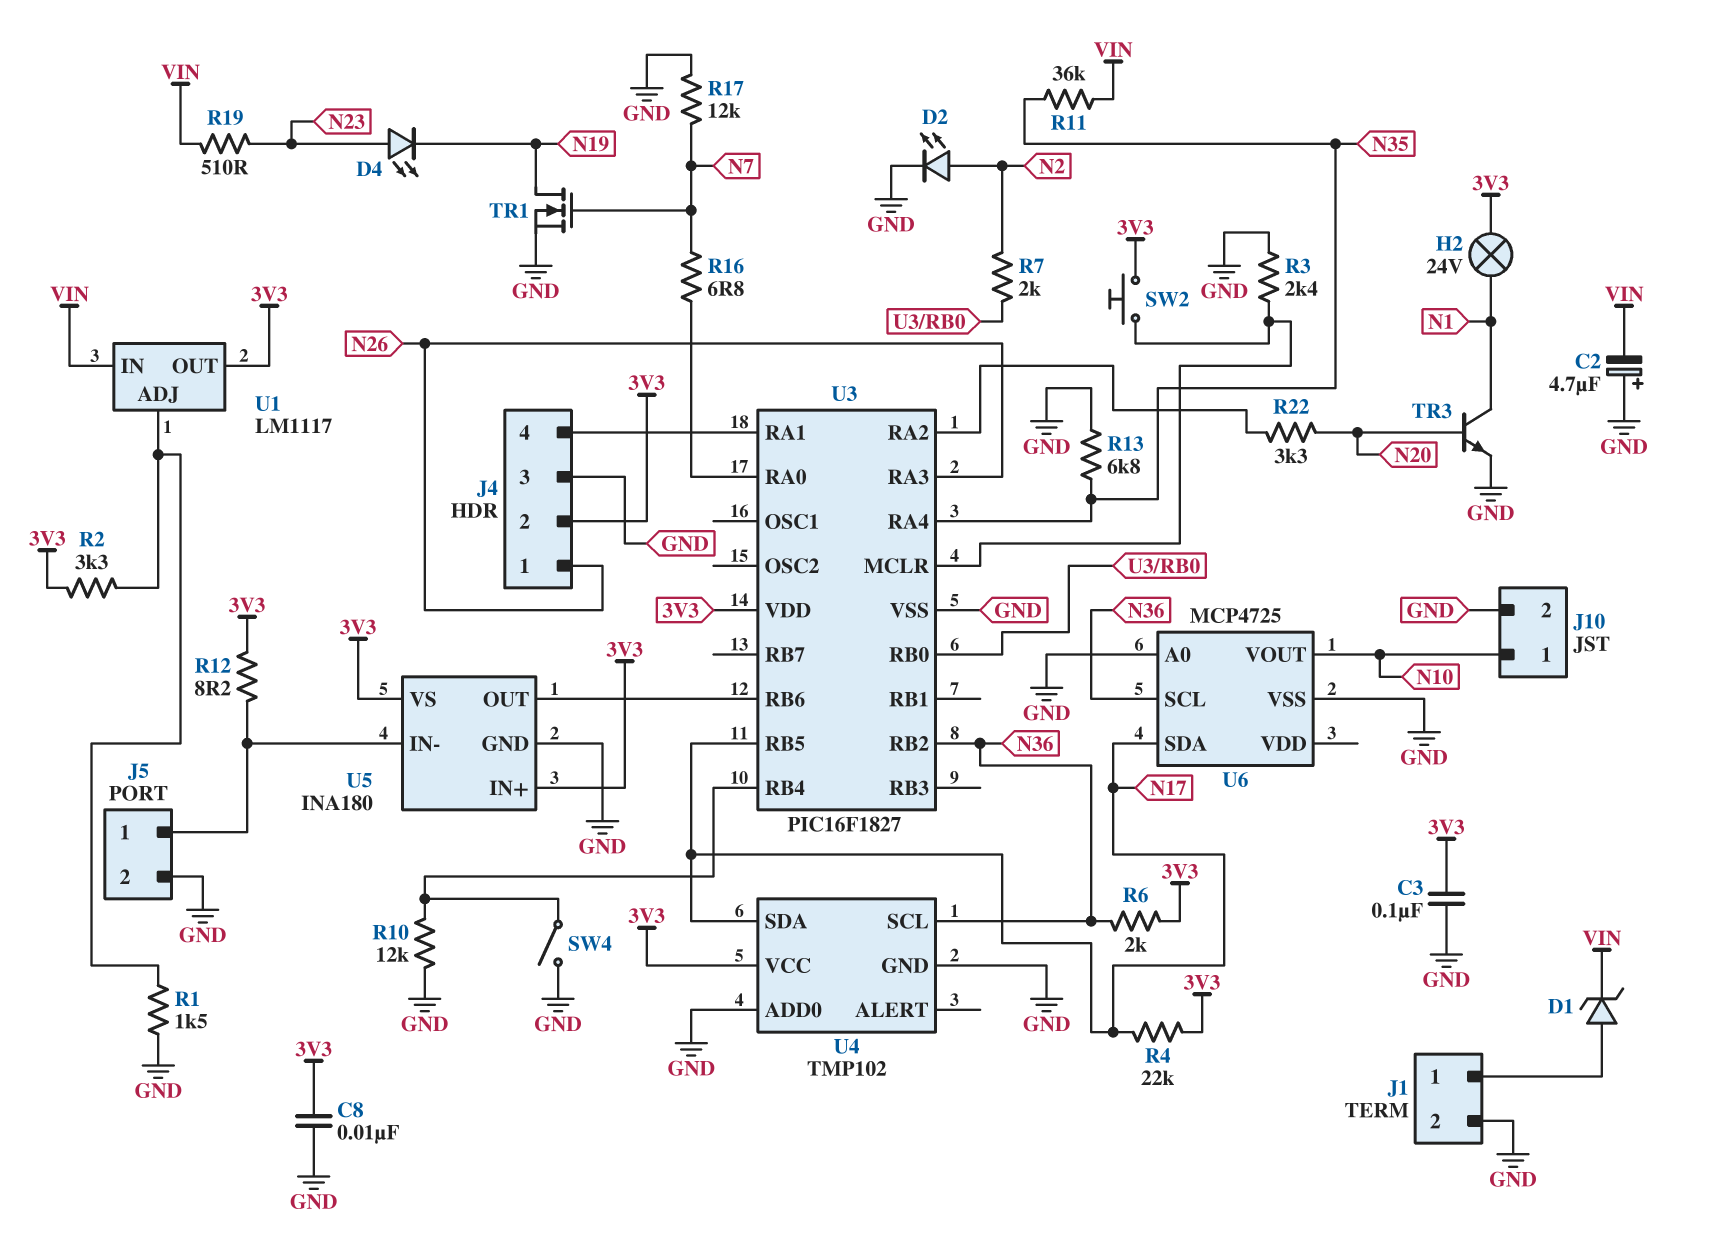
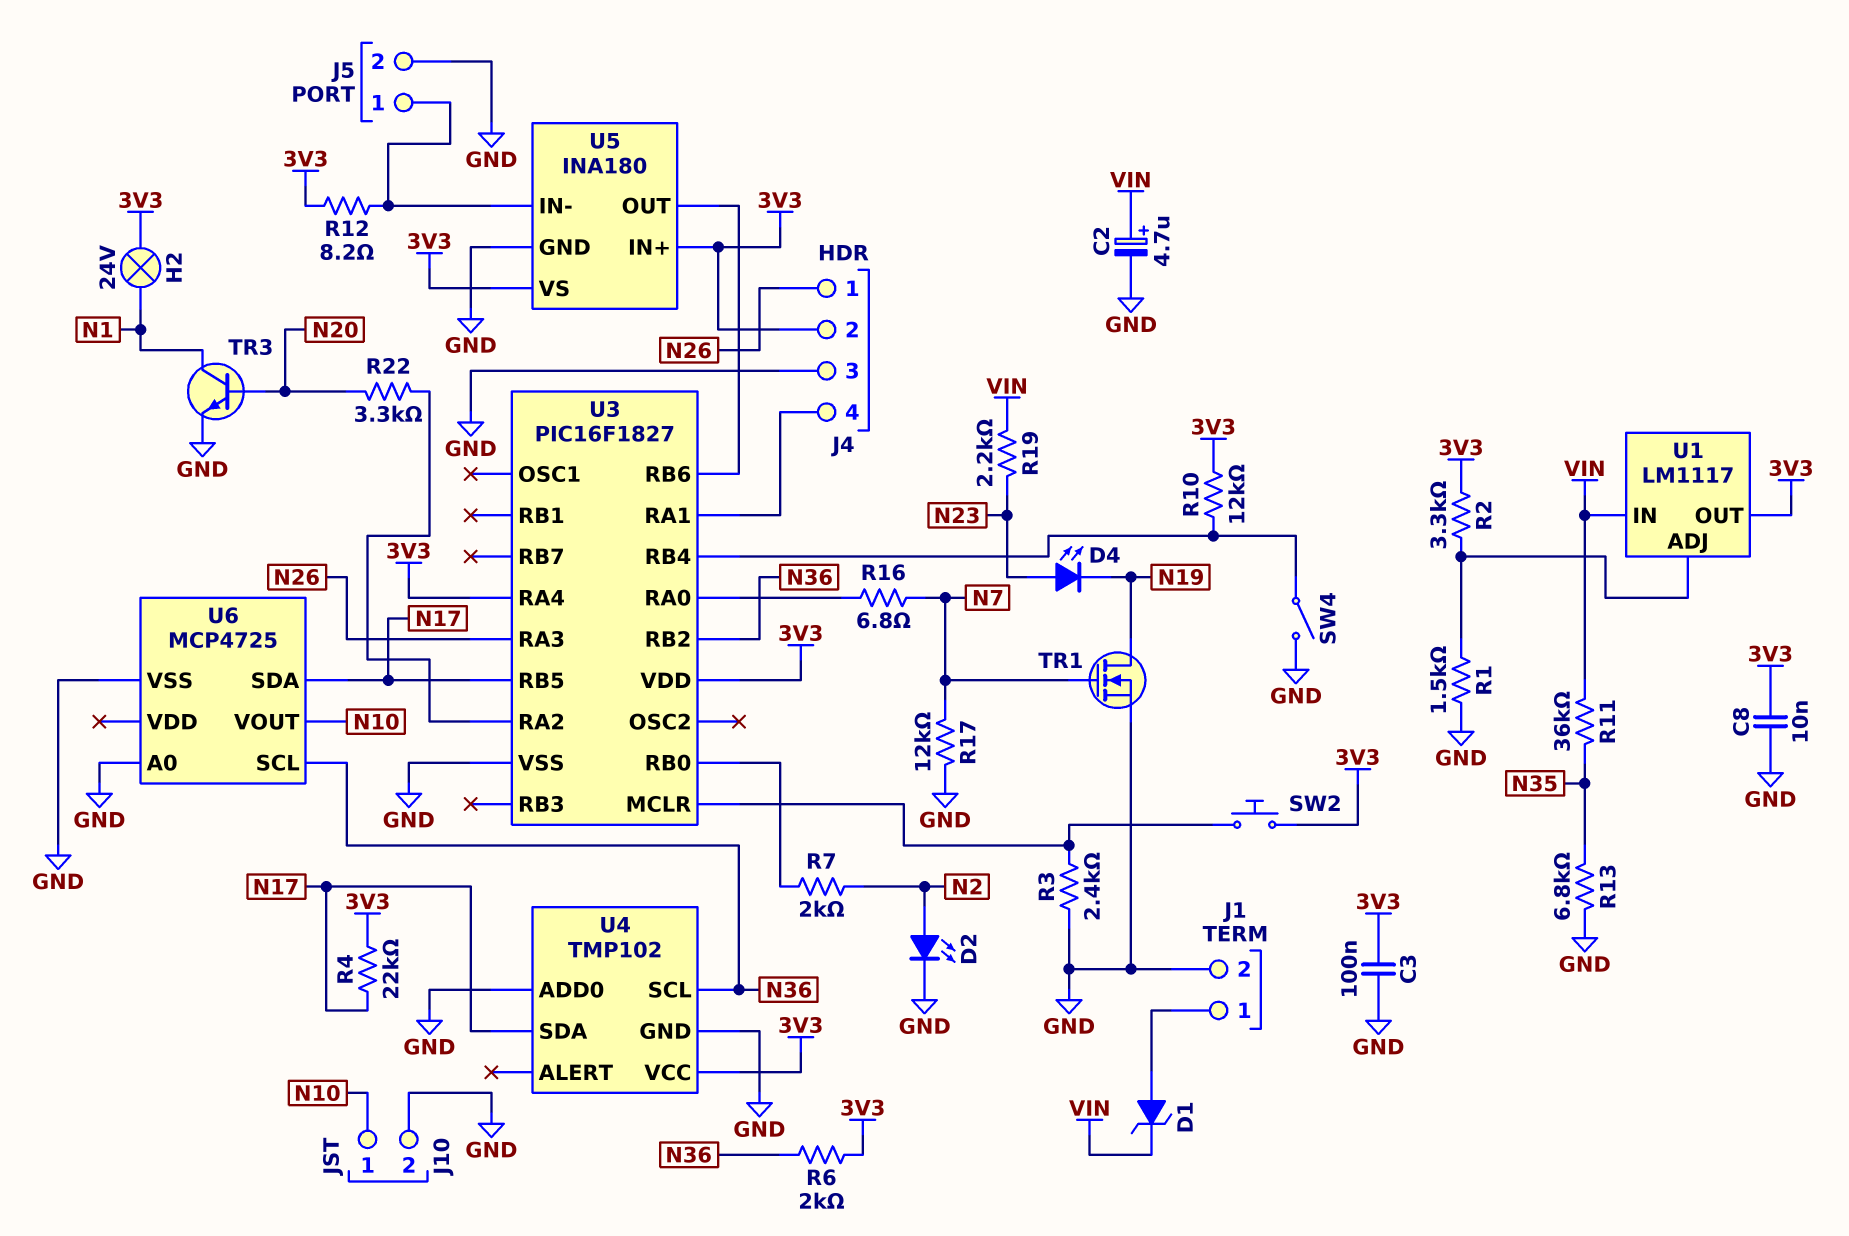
C2: 4.7uF (plus GND, minus VIN) -> 4.7uF (plus VIN, minus GND)
R10: 12k (GND, U3/RB4) -> 12k (3V3, U3/RB4)
R19: 510 (N23, VIN) -> 2.2k (N23, VIN)
U3 pin RA4: N35 -> 3V3

